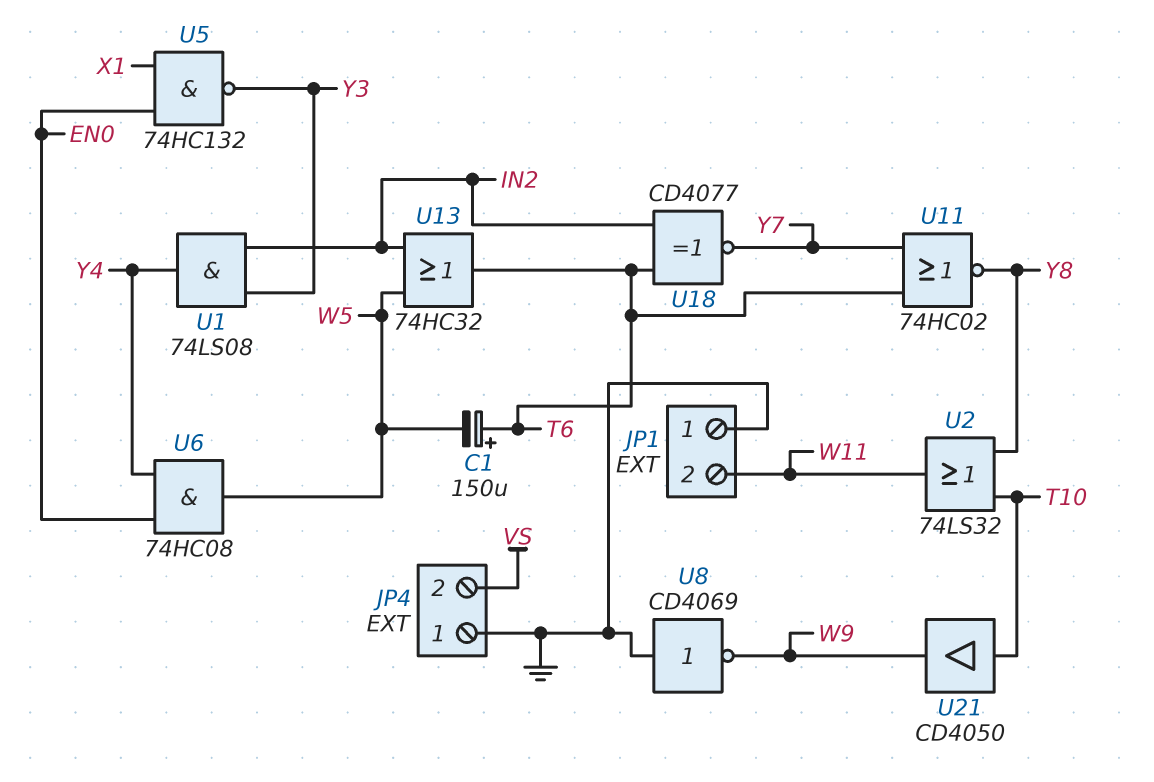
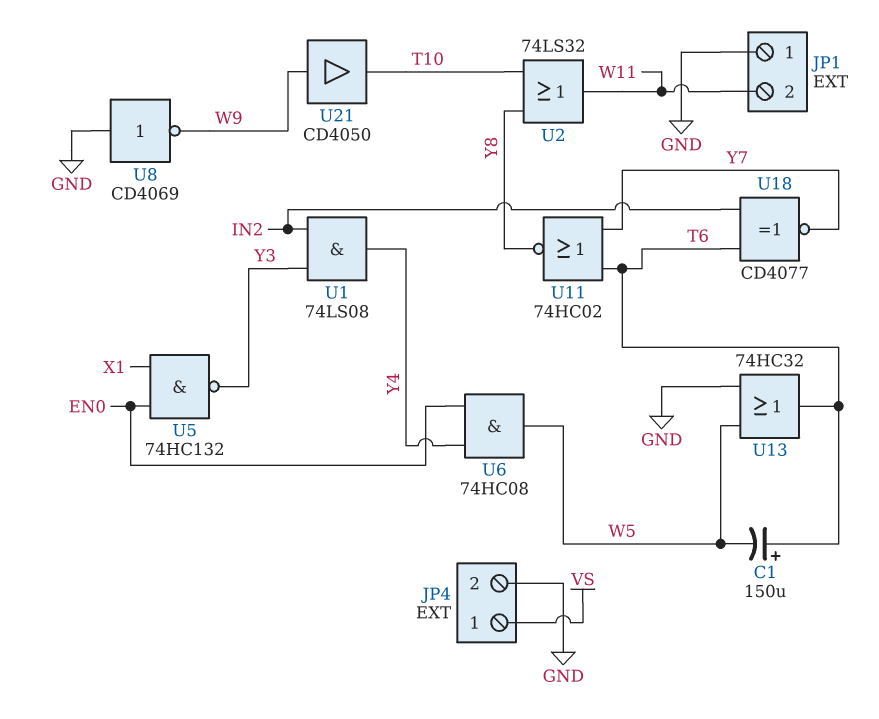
JP4 pin 1: GND -> VS
JP4 pin 2: VS -> GND
U13: OR 74HC32 (in IN2, in W5, out T6) -> OR 74HC32 (in GND, in W5, out T6)
U21: buffer CD4050 (in T10, out W9) -> buffer CD4050 (in W9, out T10)

